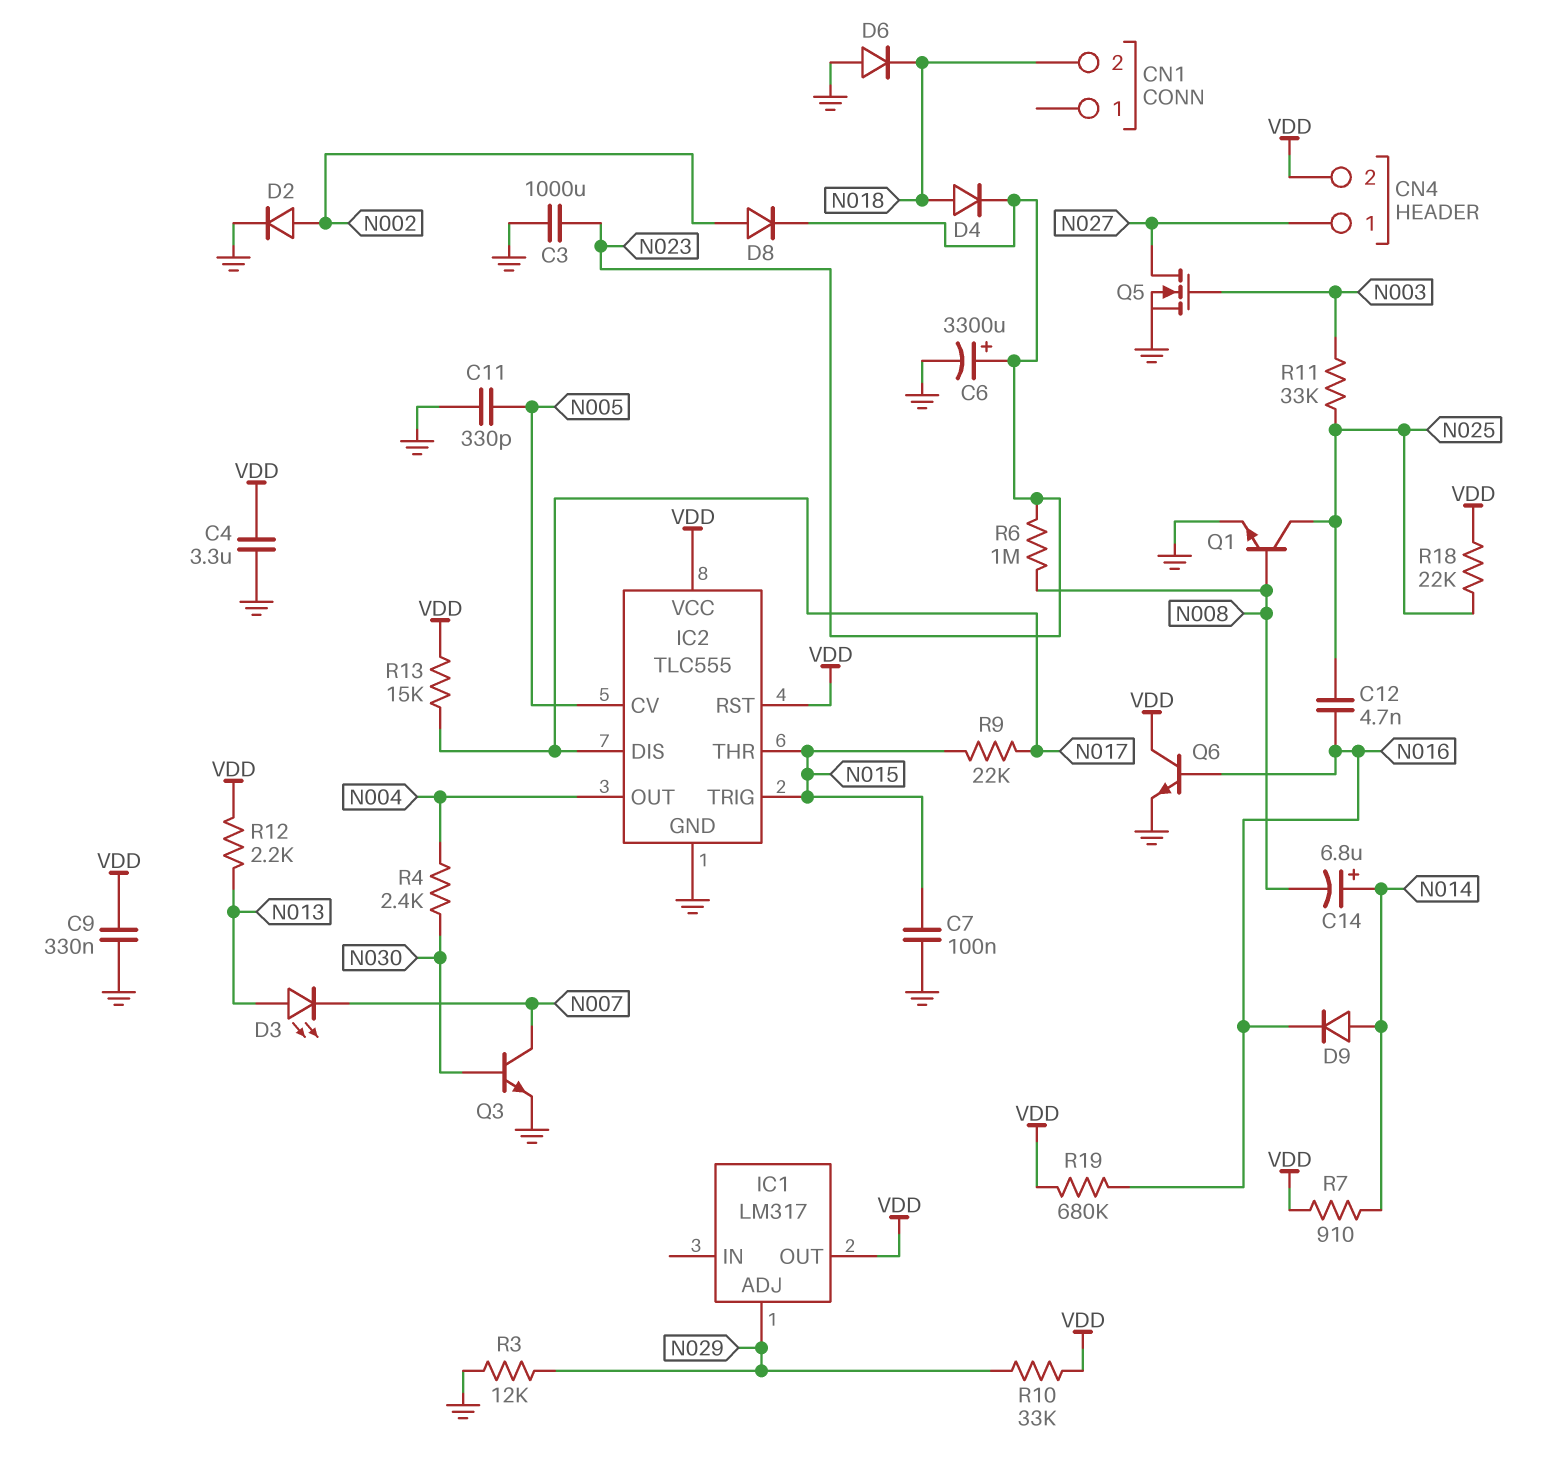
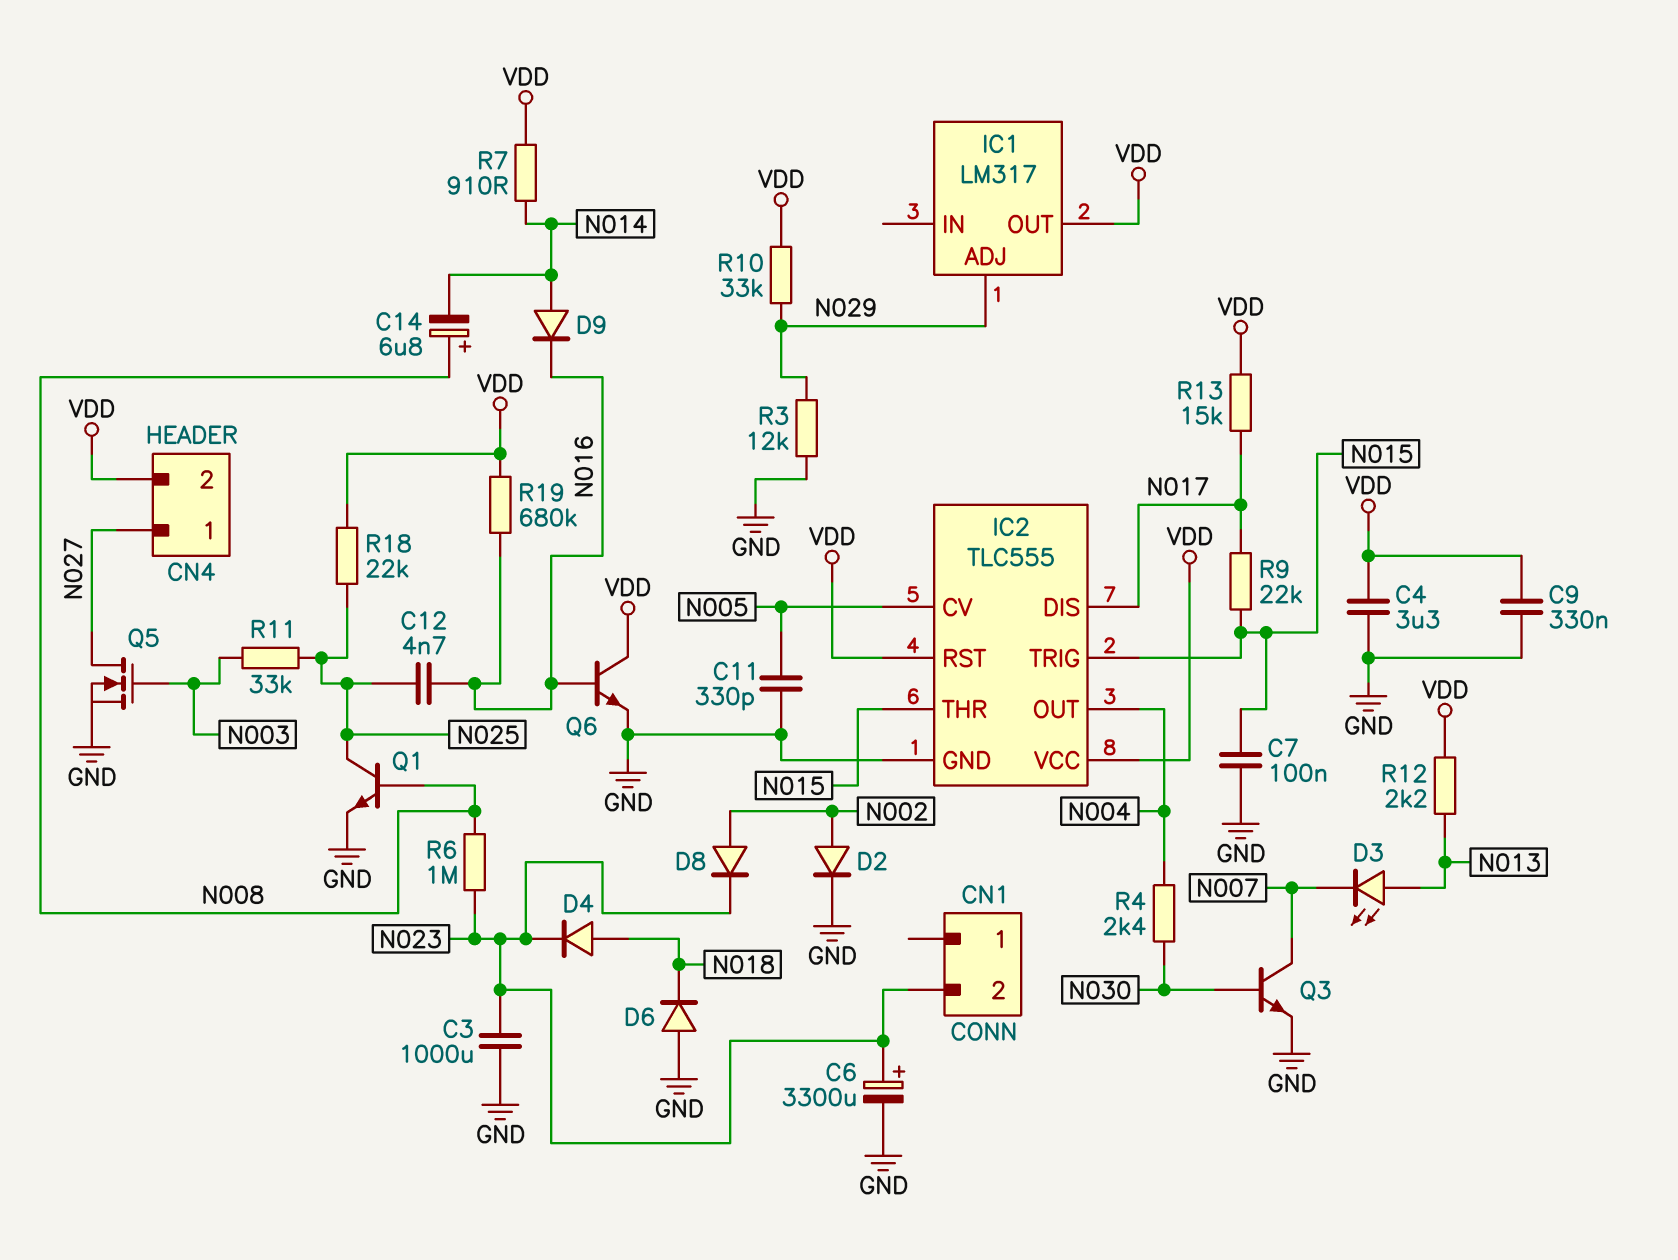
C14: 6.8uF (plus N014, minus N008) -> 6.8uF (plus N008, minus N014)
CN1 pin 2: N018 -> N023

